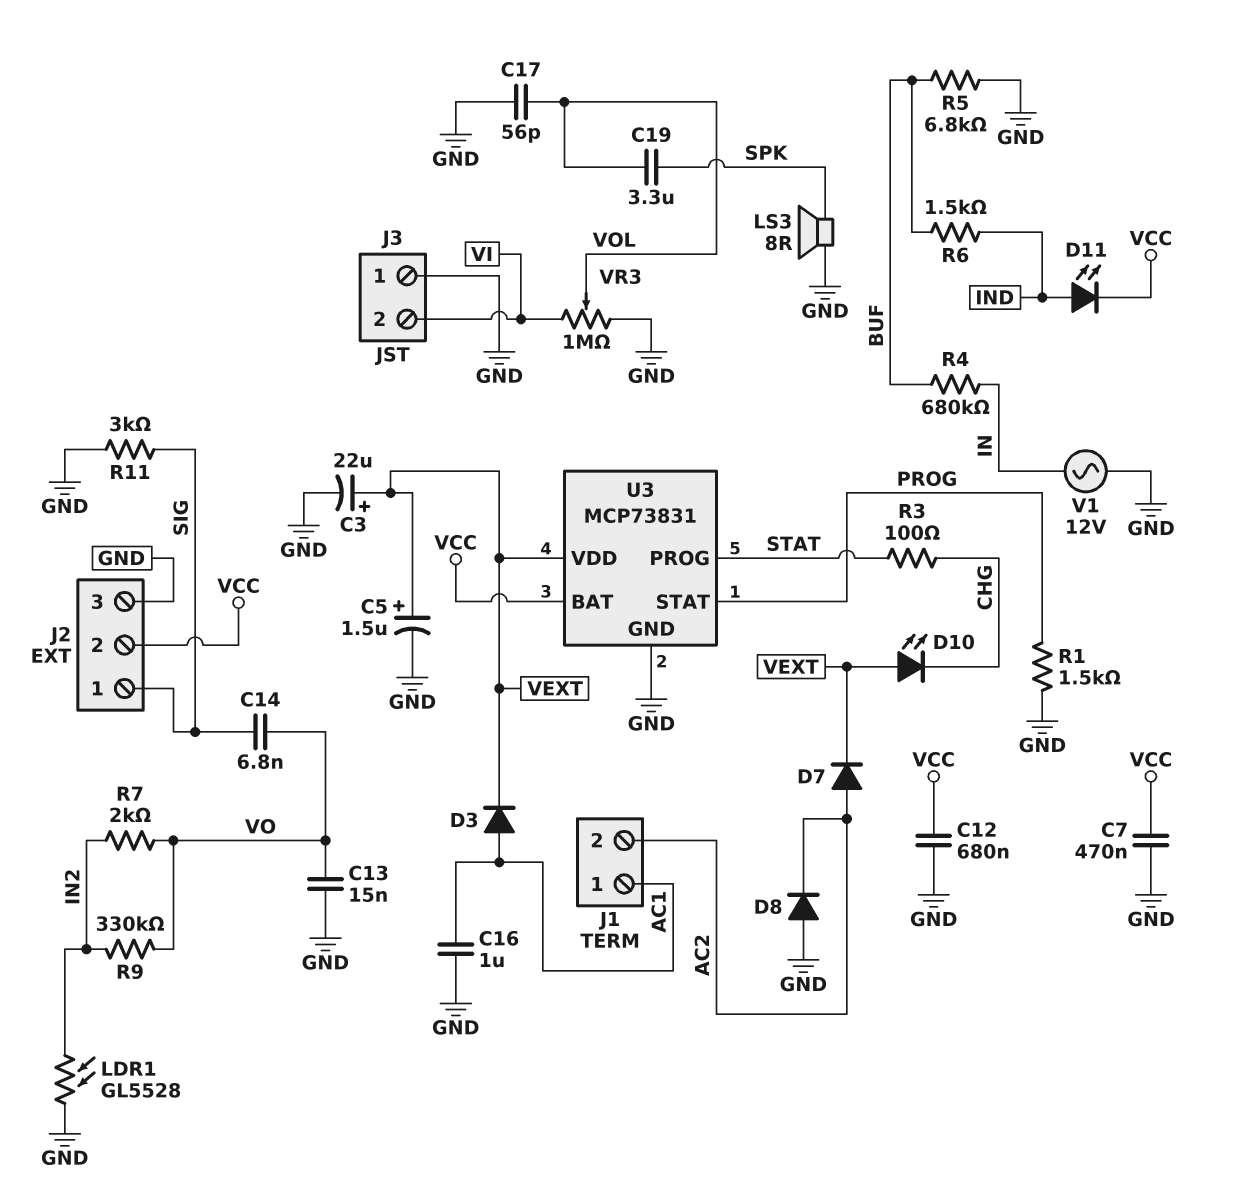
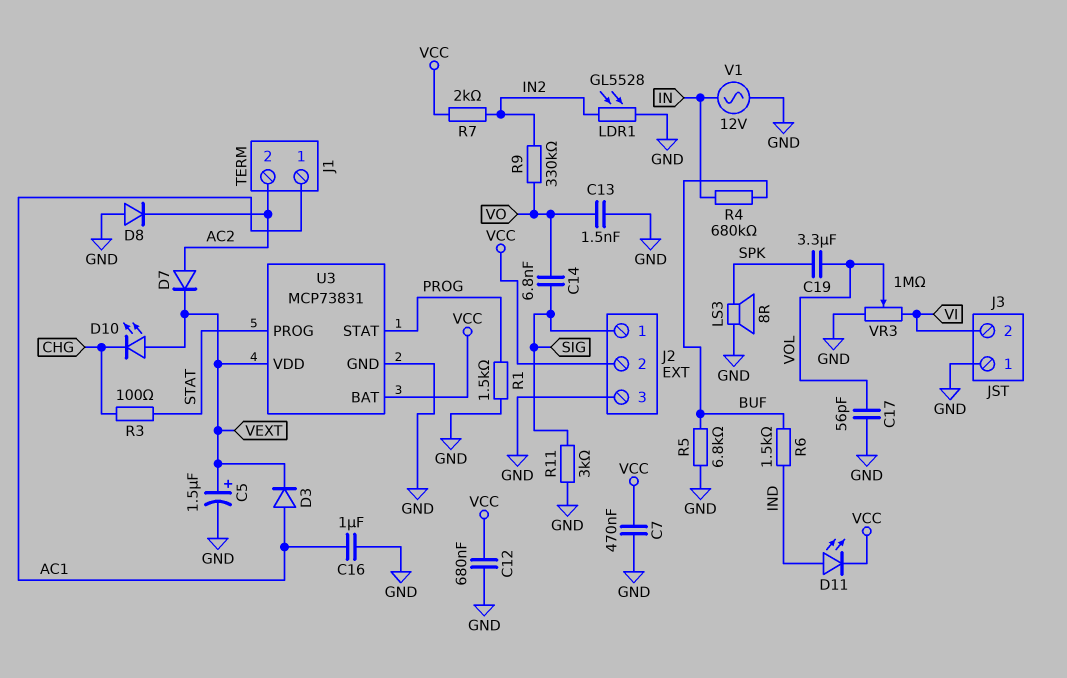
C3: 22uF (plus VEXT, minus GND) -> none
C13: 15nF (GND, VO) -> 1.5nF (GND, VO)
R7: 2k (IN2, VO) -> 2k (IN2, VCC)

